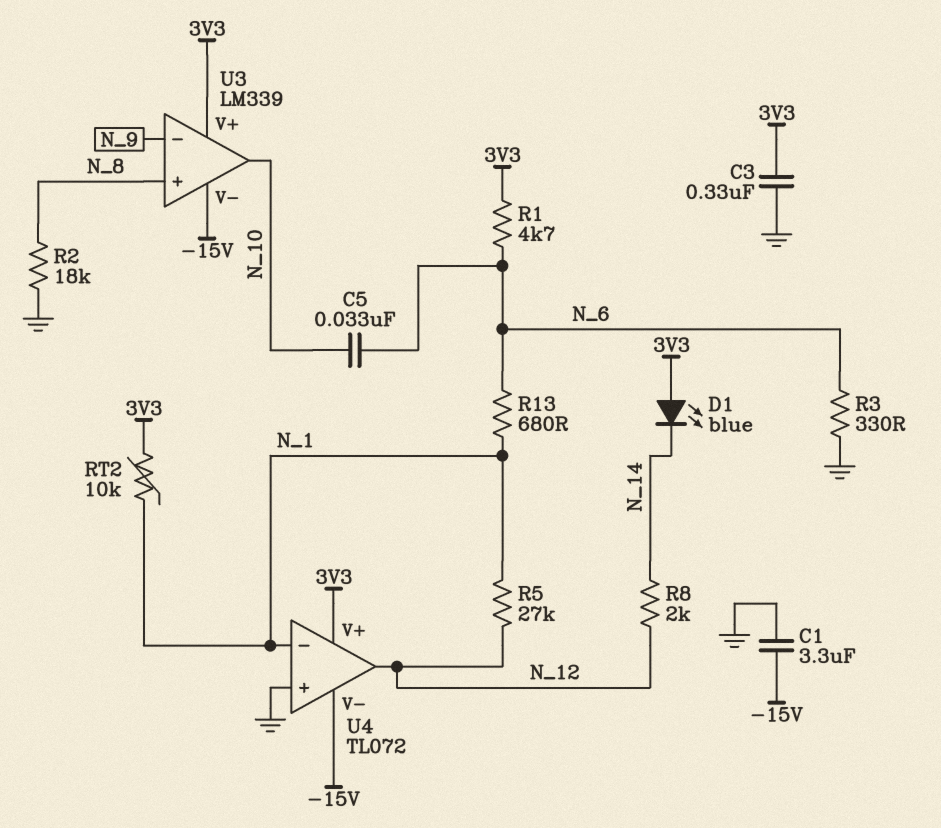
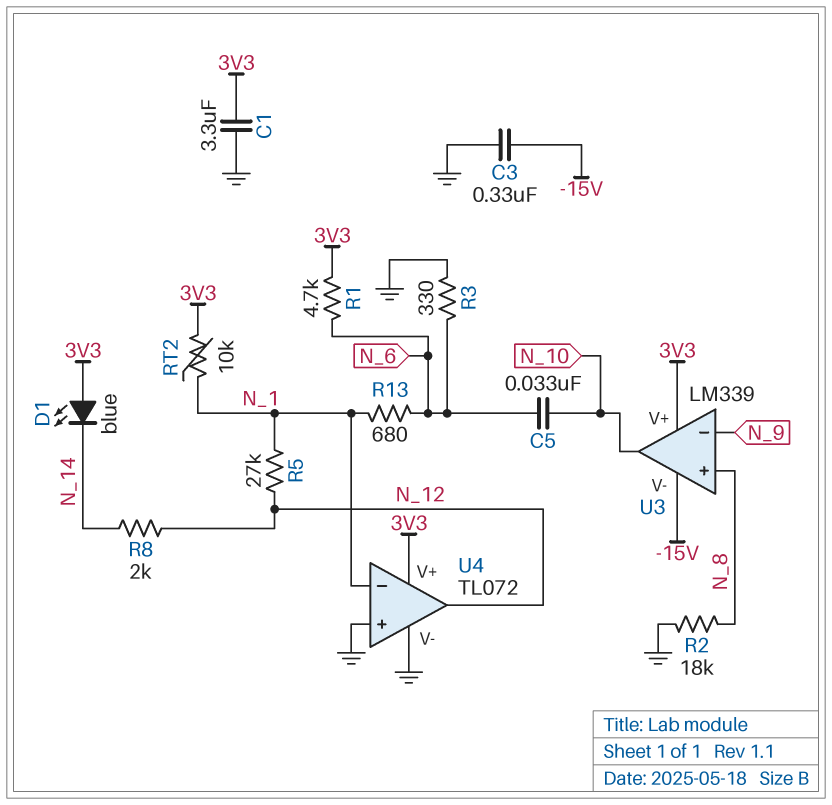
C1: 3.3uF (-15V, GND) -> 3.3uF (3V3, GND)
C3: 330nF (3V3, GND) -> 330nF (-15V, GND)
U4 pin V-: -15V -> GND

